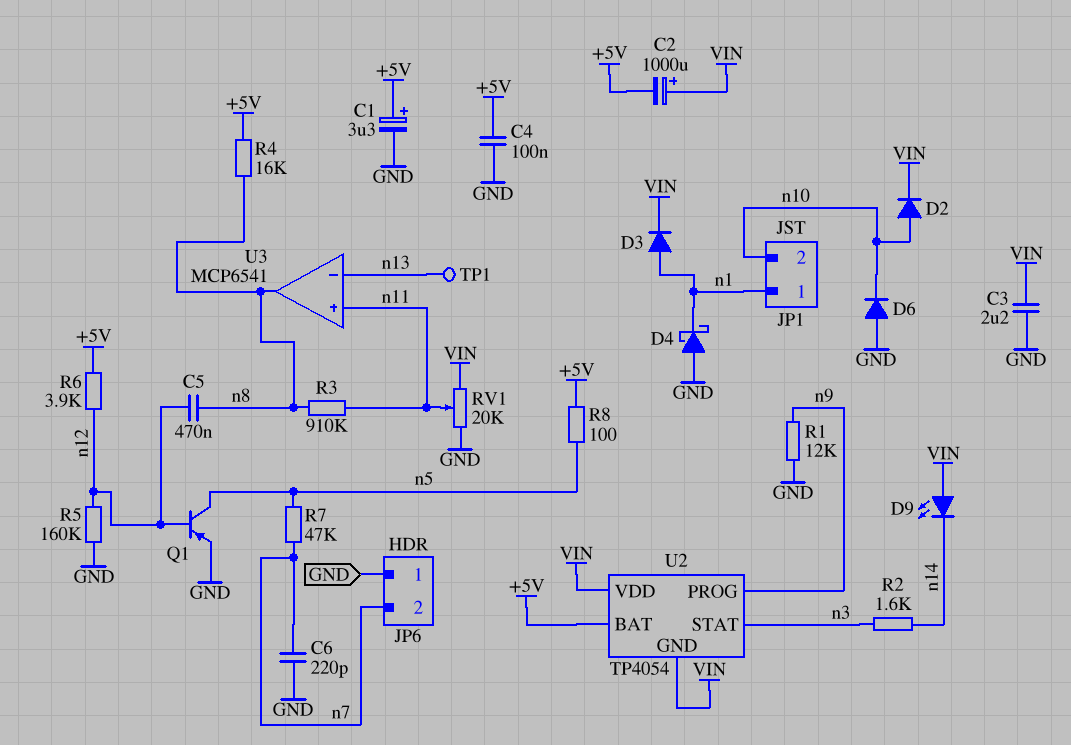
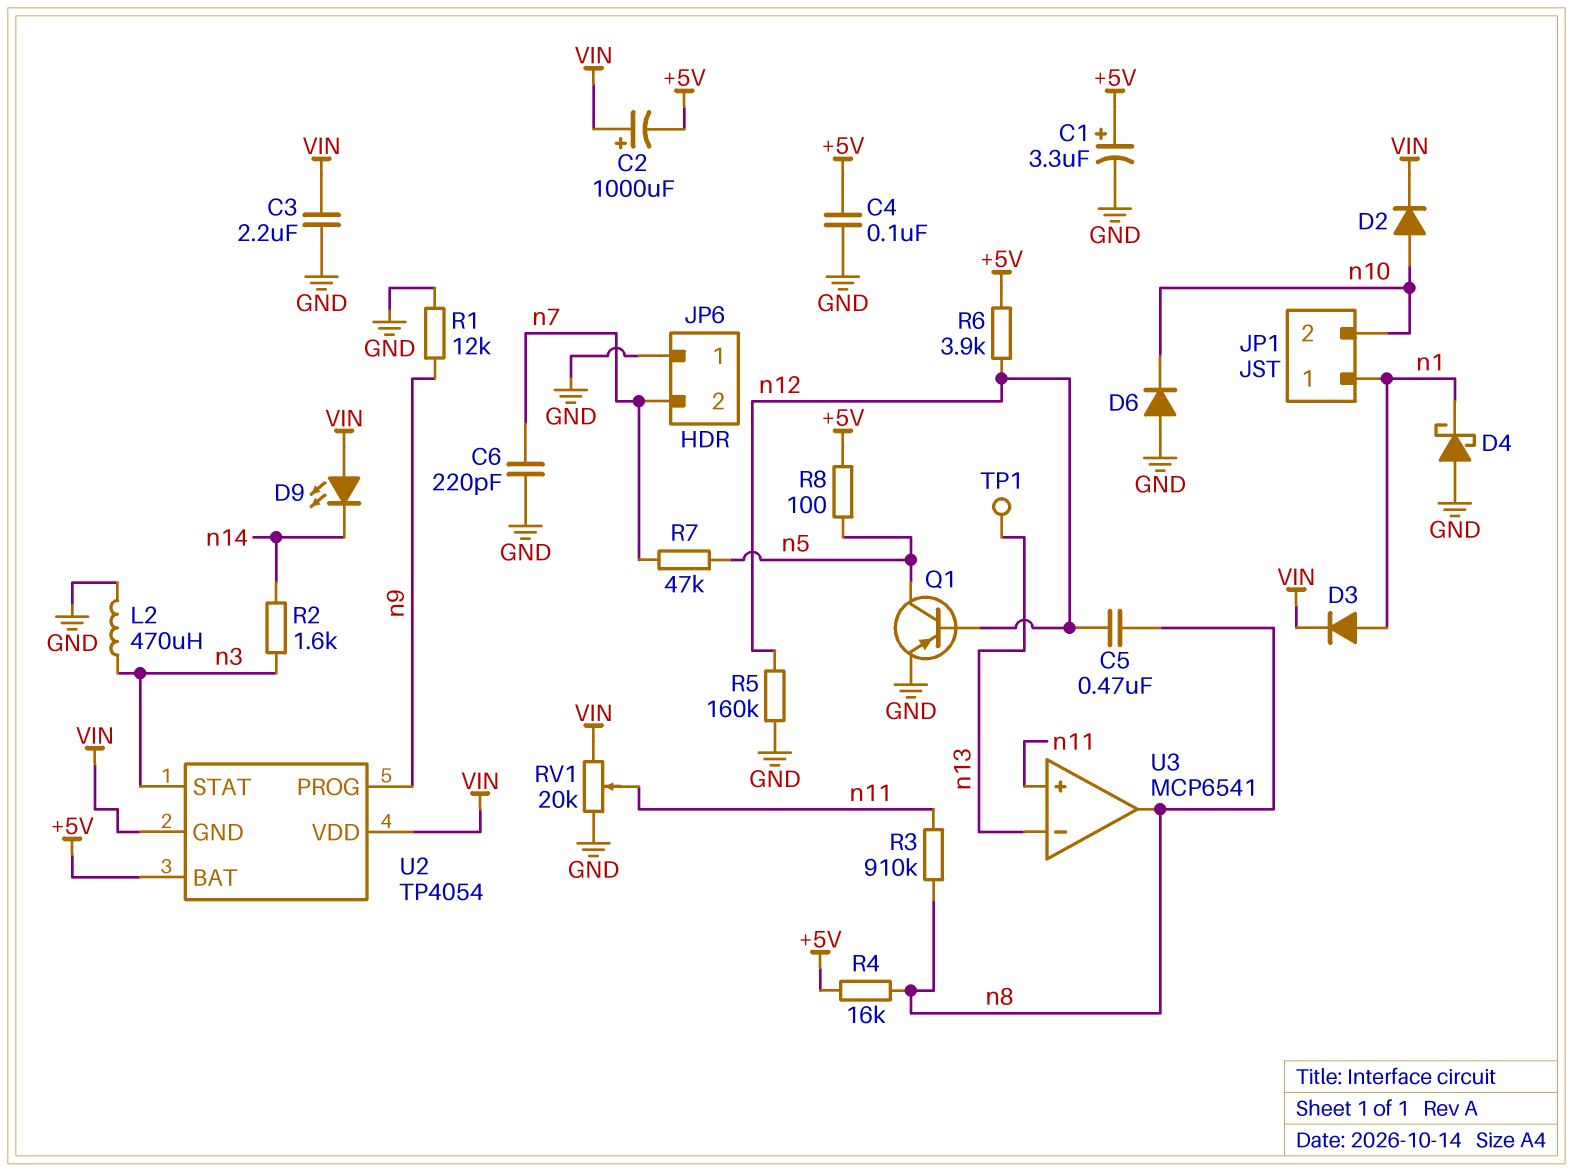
L2: none -> 470uH (GND, n3)

